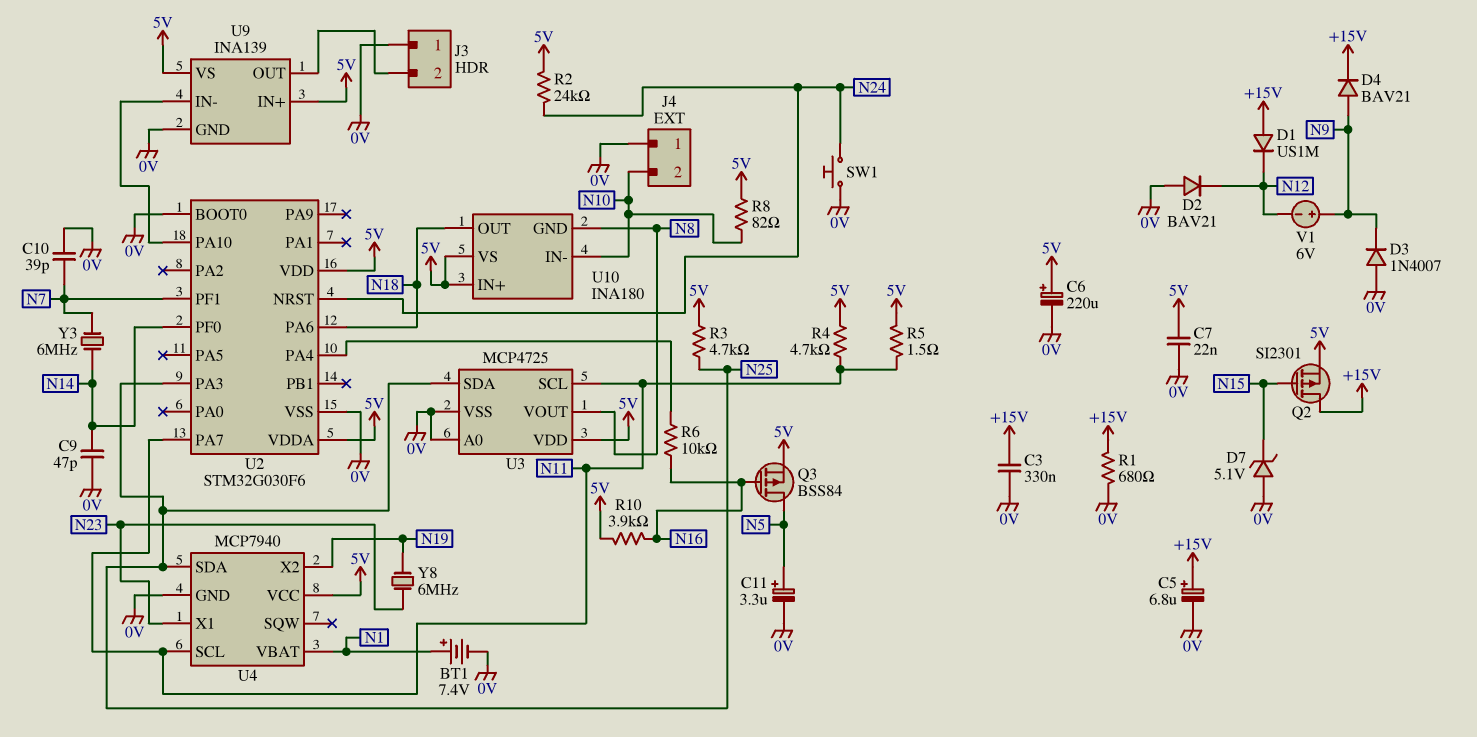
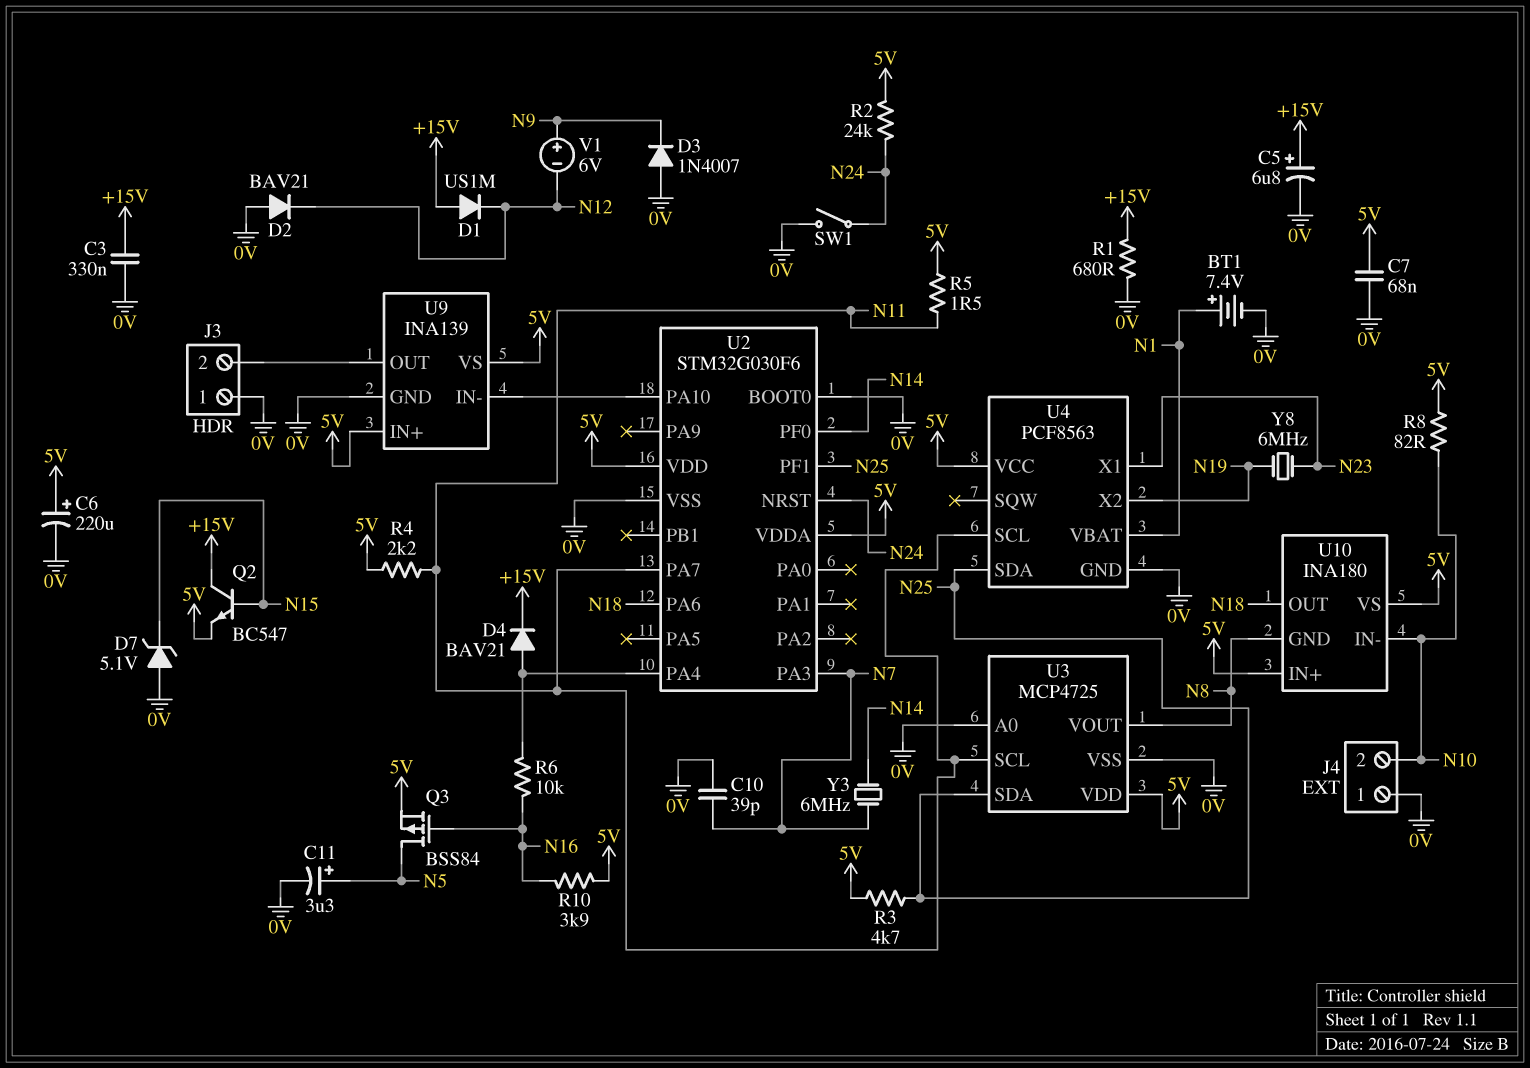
C7: 22nF (0V, 5V) -> 68nF (0V, 5V)
C9: 47pF (0V, N14) -> none
D4: diode BAV21 (A N9, K +15V) -> diode BAV21 (A U2/PA4, K +15V)
Q2: PMOS SI2301 (G N15, D +15V, S 5V) -> NPN BC547 (B N15, C +15V, E 5V)
R4: 4.7k (5V, N11) -> 2.2k (5V, N11)
SW1: button (0V, N24) -> switch (0V, N24)
U2 pin PA3: N25 -> N7
U2 pin PF1: N7 -> N25
U4: MCP7940 -> PCF8563

